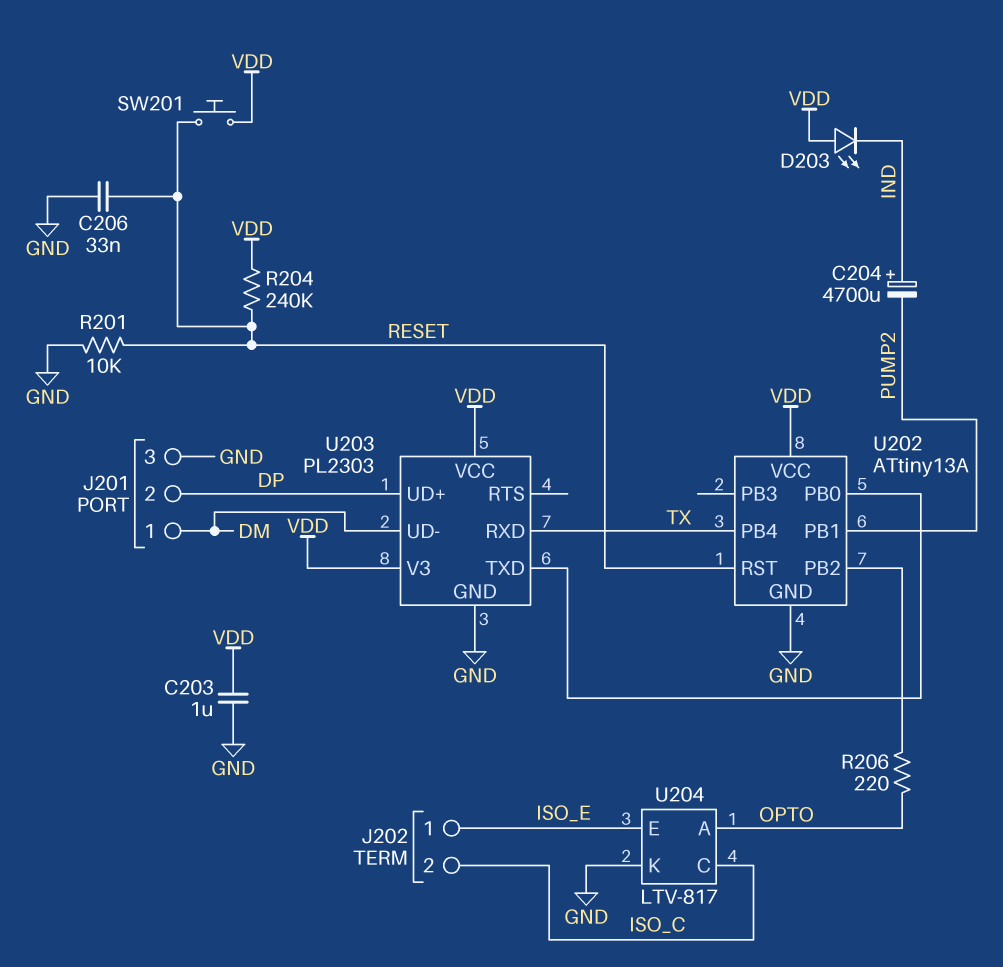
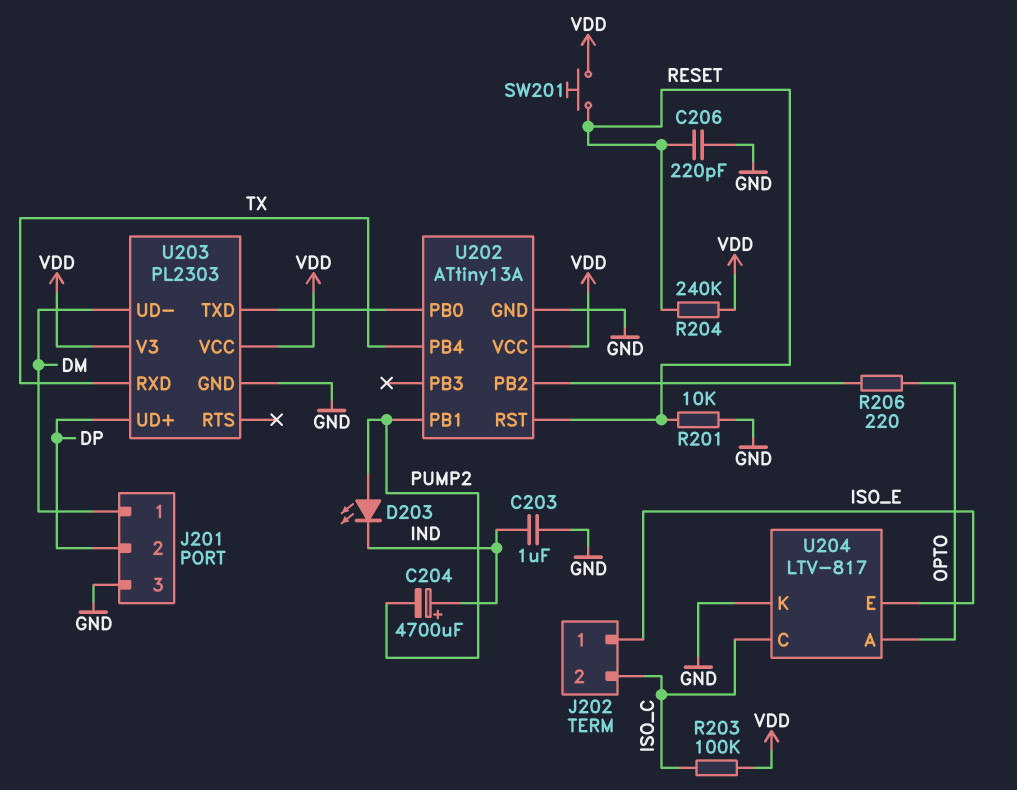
C203: 1uF (GND, VDD) -> 1uF (GND, IND)
C206: 33nF (GND, RESET) -> 220pF (GND, RESET)
D203: LED (A VDD, K IND) -> LED (A PUMP2, K IND)
R203: none -> 100k (ISO_C, VDD)

